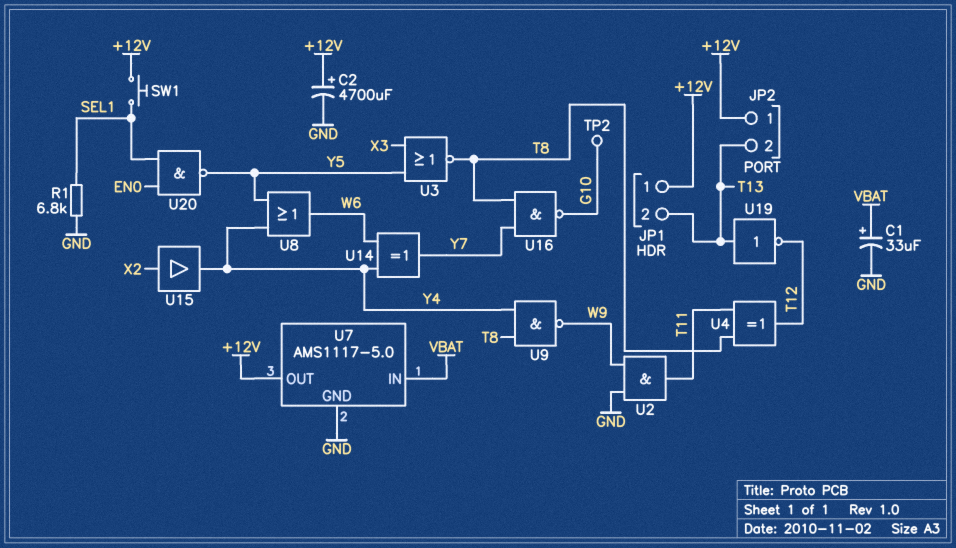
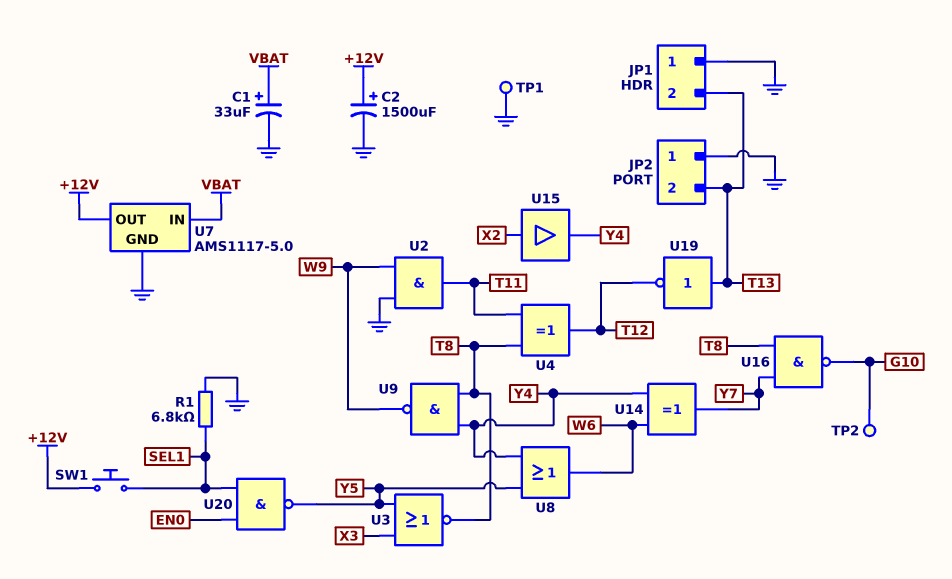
C2: 4700uF (plus +12V, minus GND) -> 1500uF (plus +12V, minus GND)
JP1 pin 1: +12V -> GND
JP2 pin 1: +12V -> GND
TP1: none -> test point (GND)

